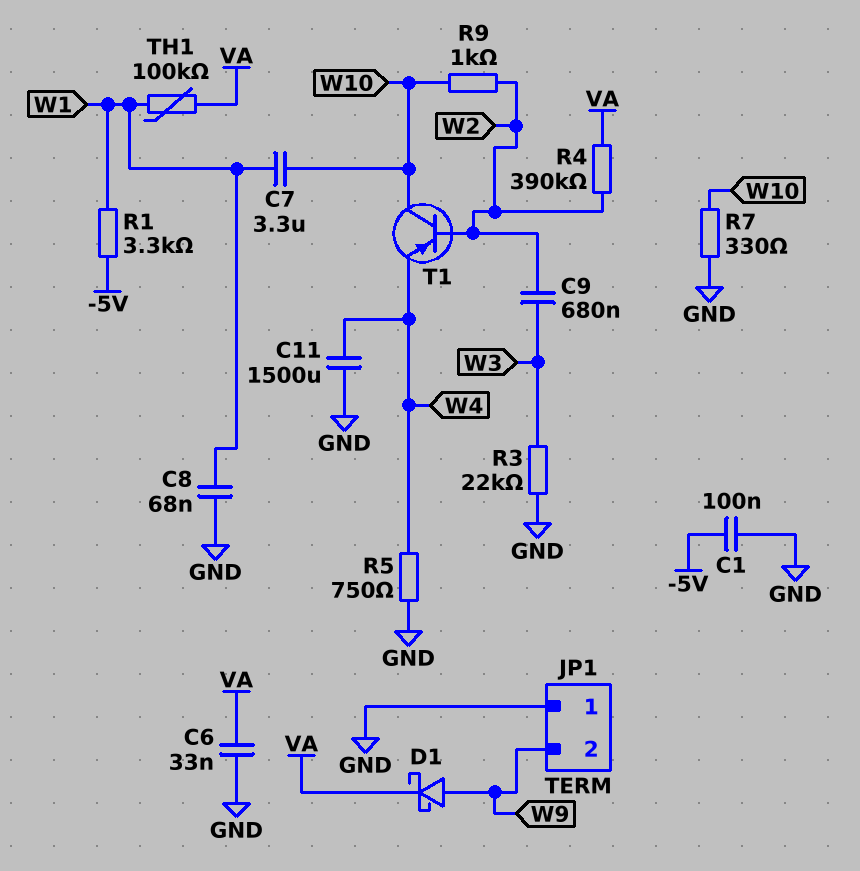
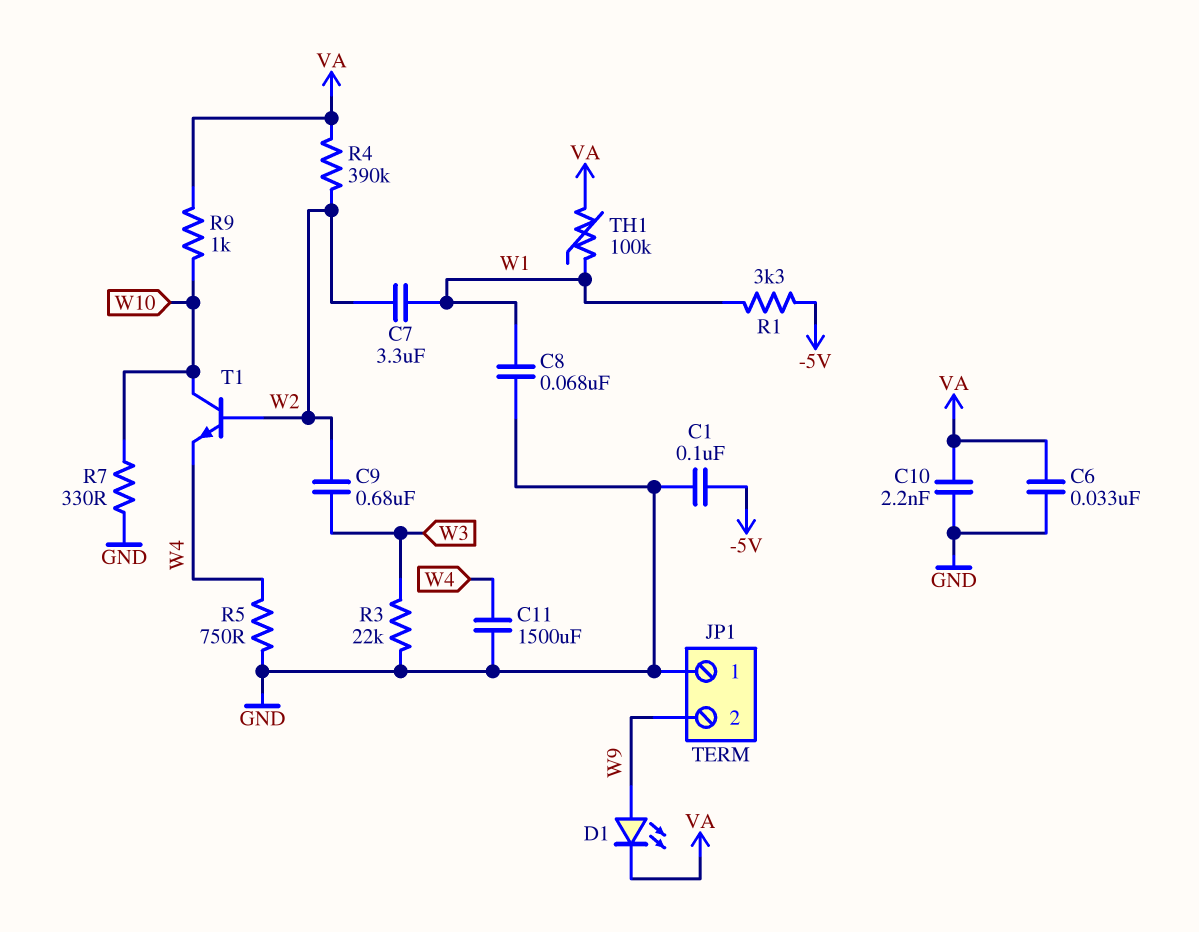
C7: 3.3uF (W1, W10) -> 3.3uF (W1, W2)
C10: none -> 2.2nF (GND, VA)
D1: schottky (A W9, K VA) -> LED (A W9, K VA)
R9: 1k (W2, W10) -> 1k (VA, W10)
T1: PNP (B W2, C W10, E W4) -> NPN (B W2, C W10, E W4)

